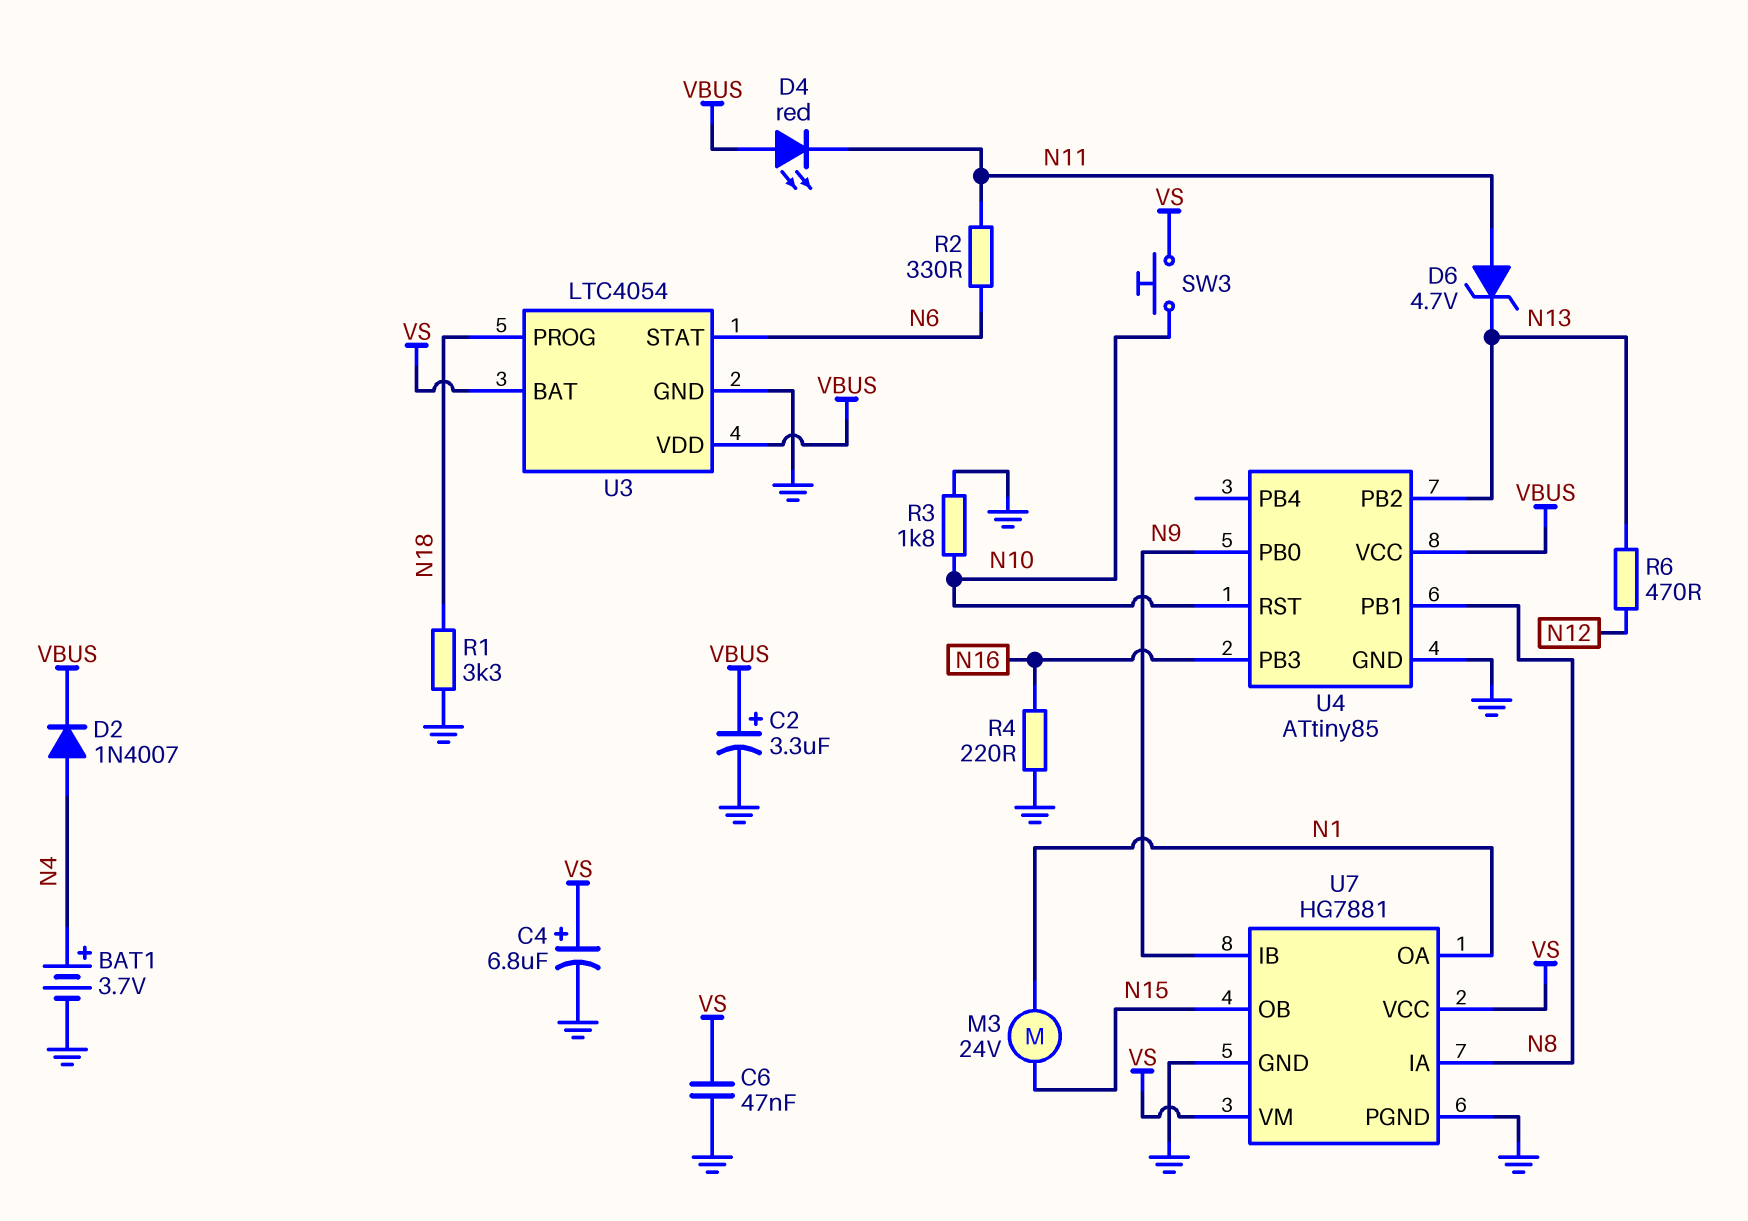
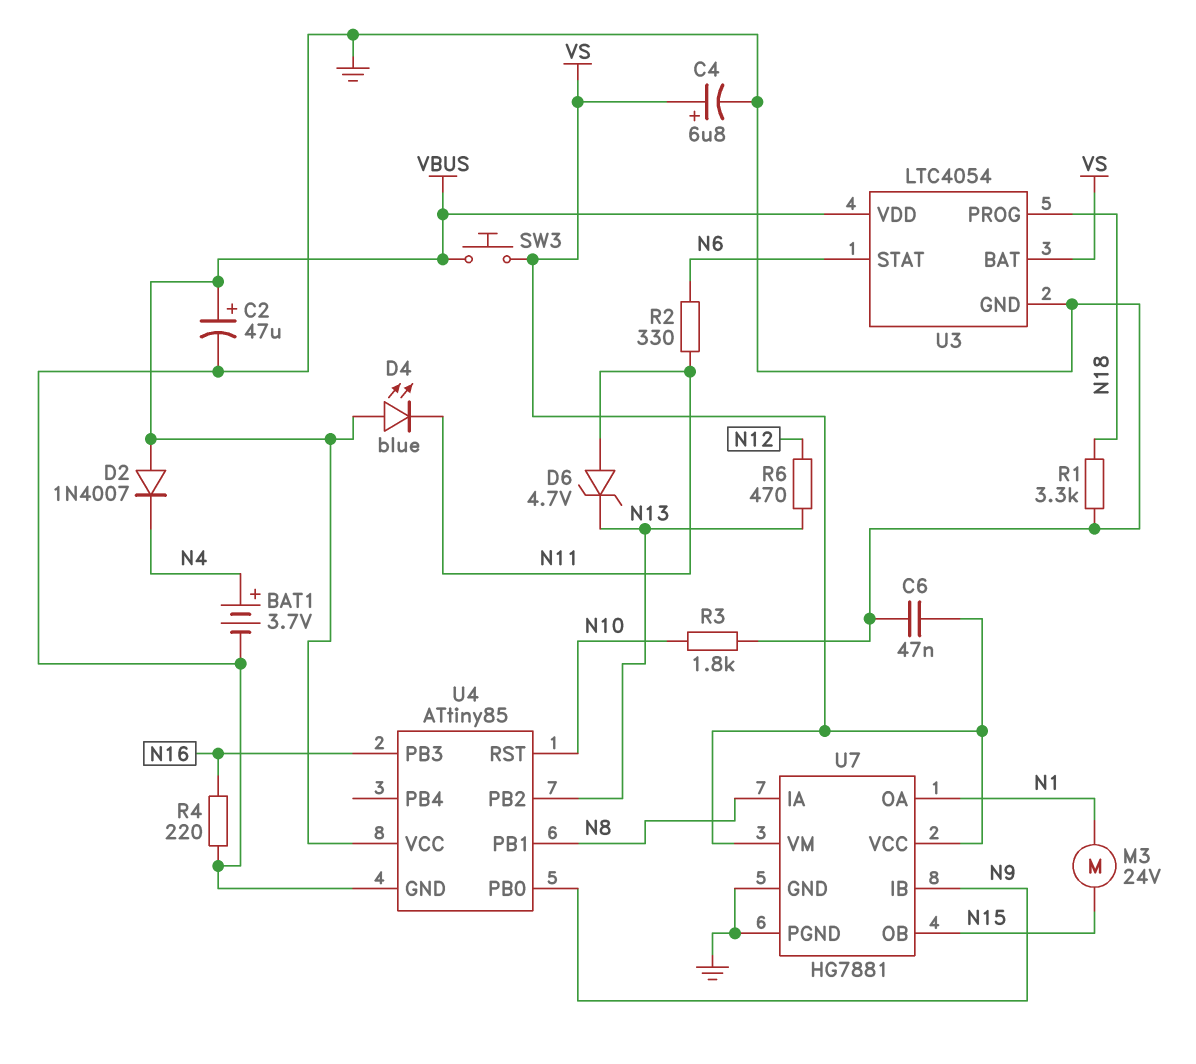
C2: 3.3uF (plus VBUS, minus GND) -> 47uF (plus VBUS, minus GND)
D2: diode 1N4007 (A N4, K VBUS) -> diode 1N4007 (A VBUS, K N4)
D4: LED red (A VBUS, K N11) -> LED blue (A VBUS, K N11)
SW3: button (N10, VS) -> button (VBUS, VS)

